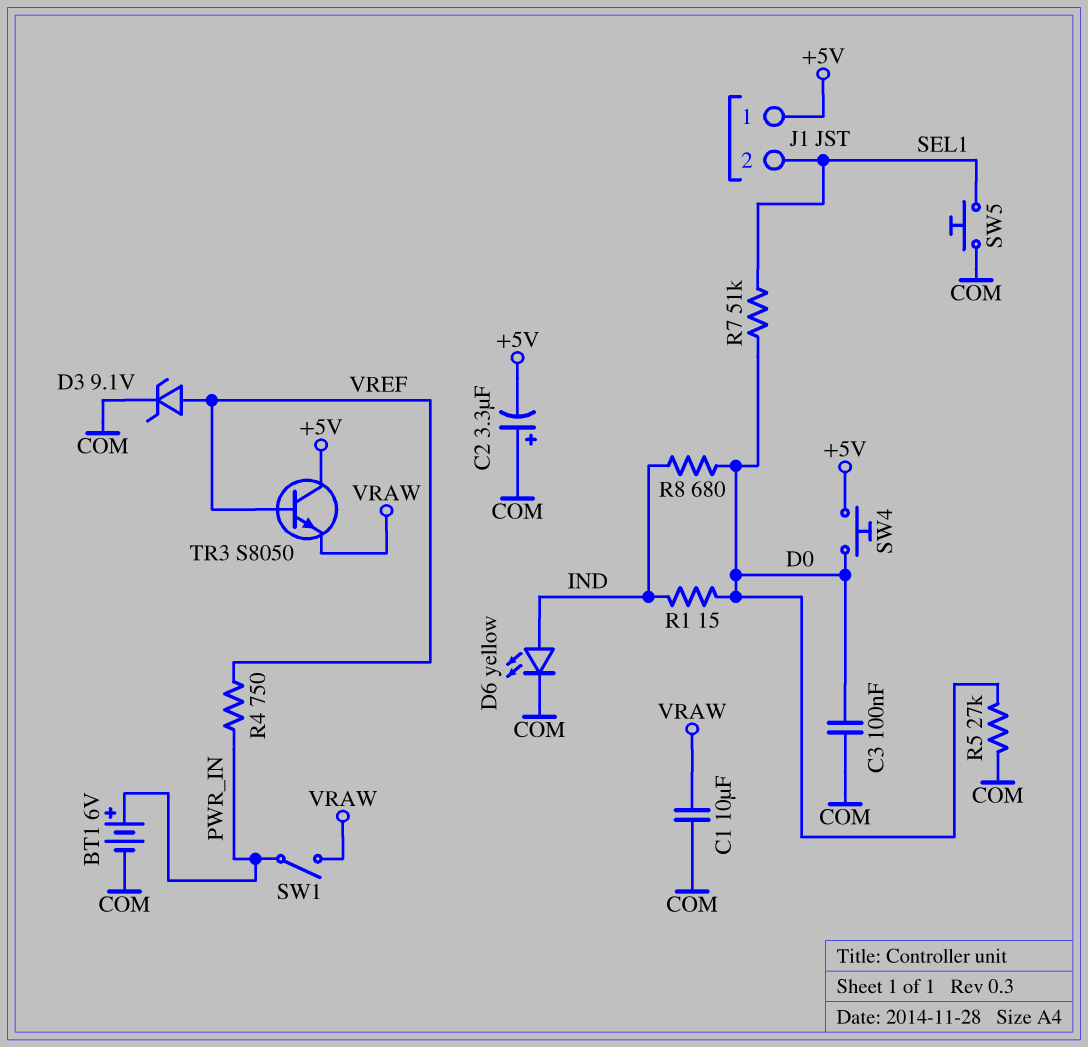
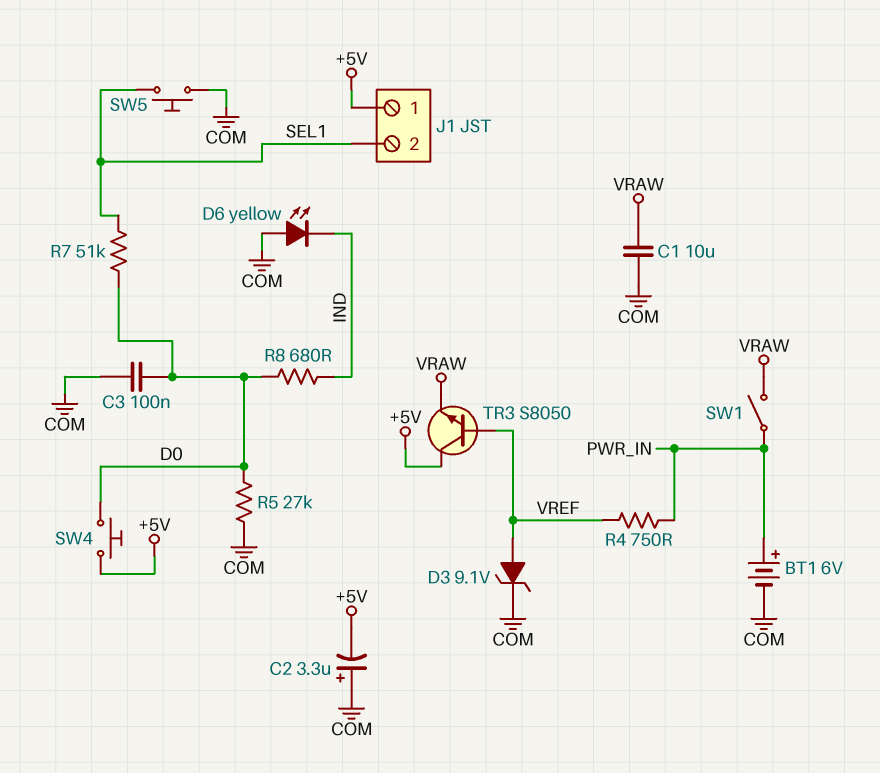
D6: LED yellow (A IND, K COM) -> LED yellow (A COM, K IND)
R1: 15 (D0, IND) -> none

